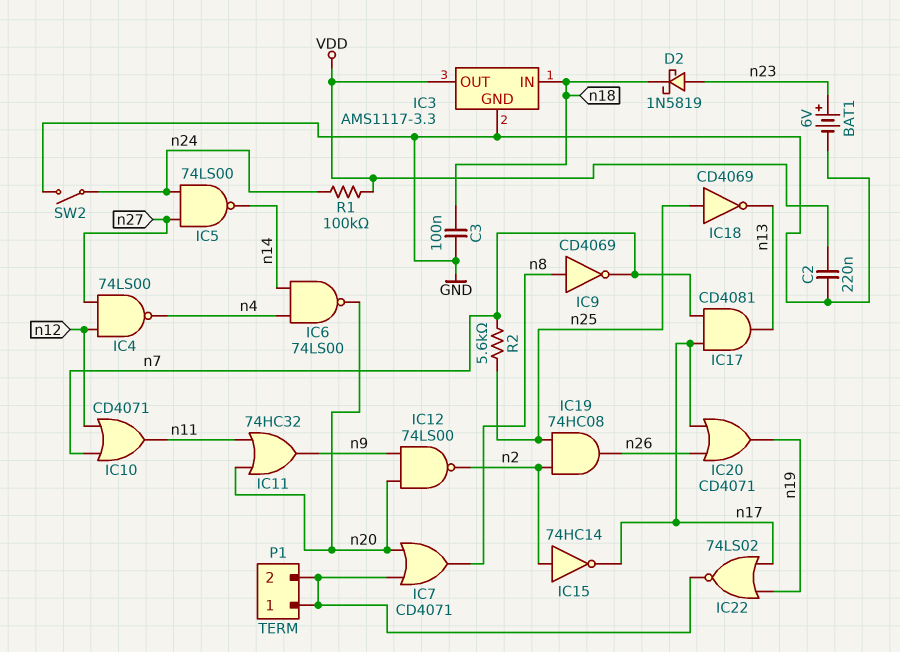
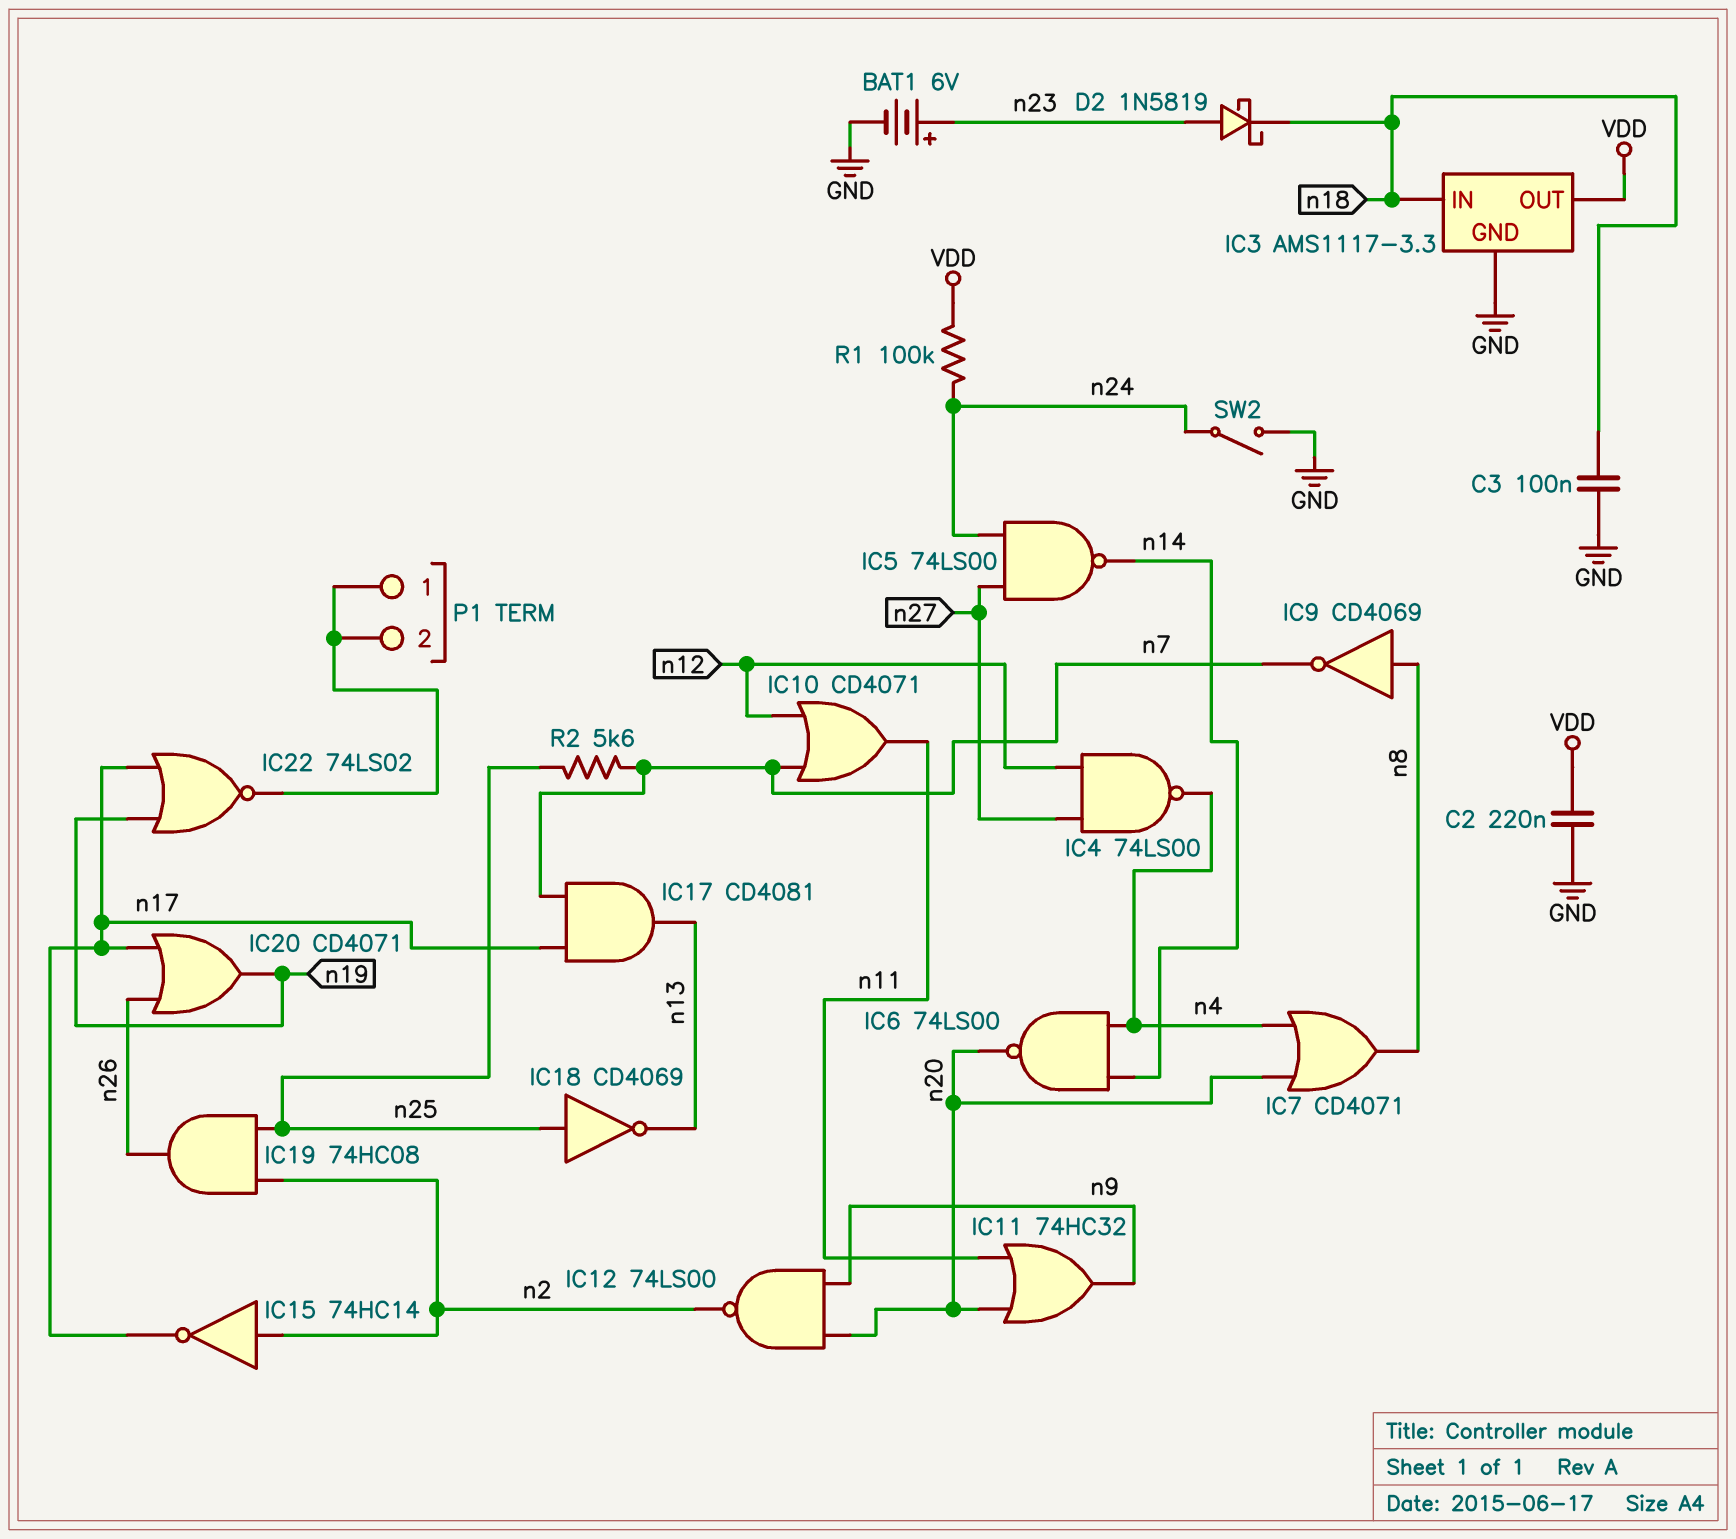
IC7: OR CD4071 (in P1/1, in n20, out n8) -> OR CD4071 (in n4, in n20, out n8)

